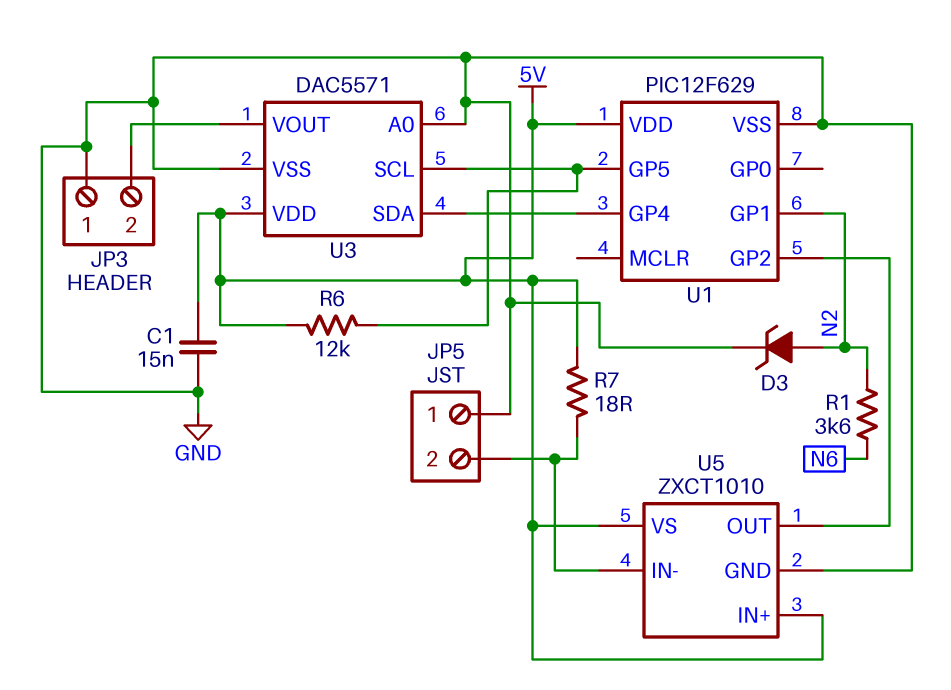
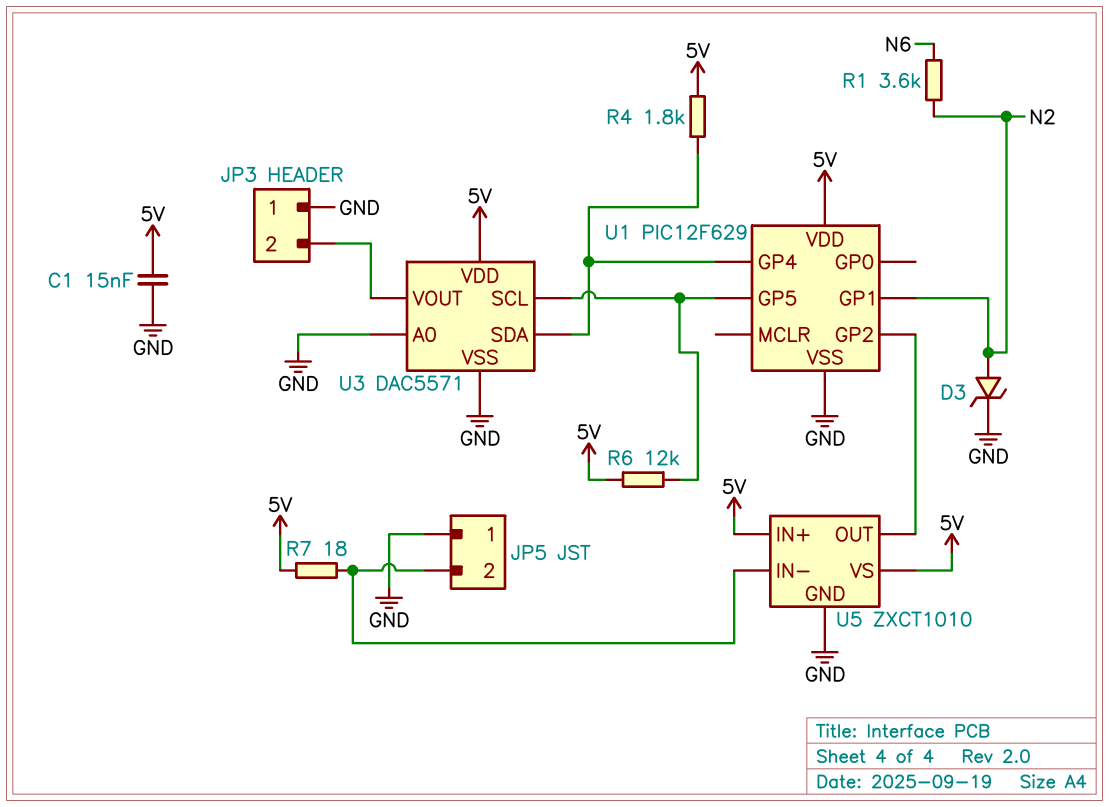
R4: none -> 1.8k (5V, U1/GP4)

